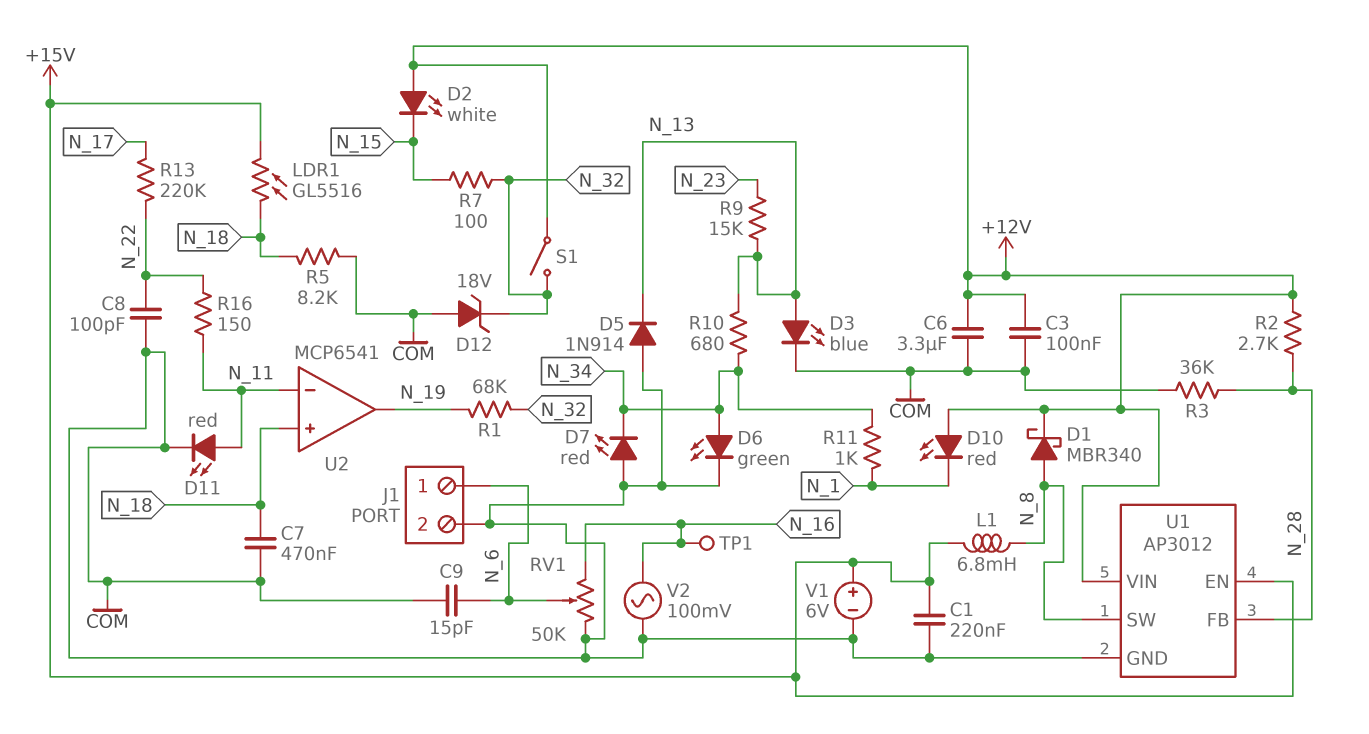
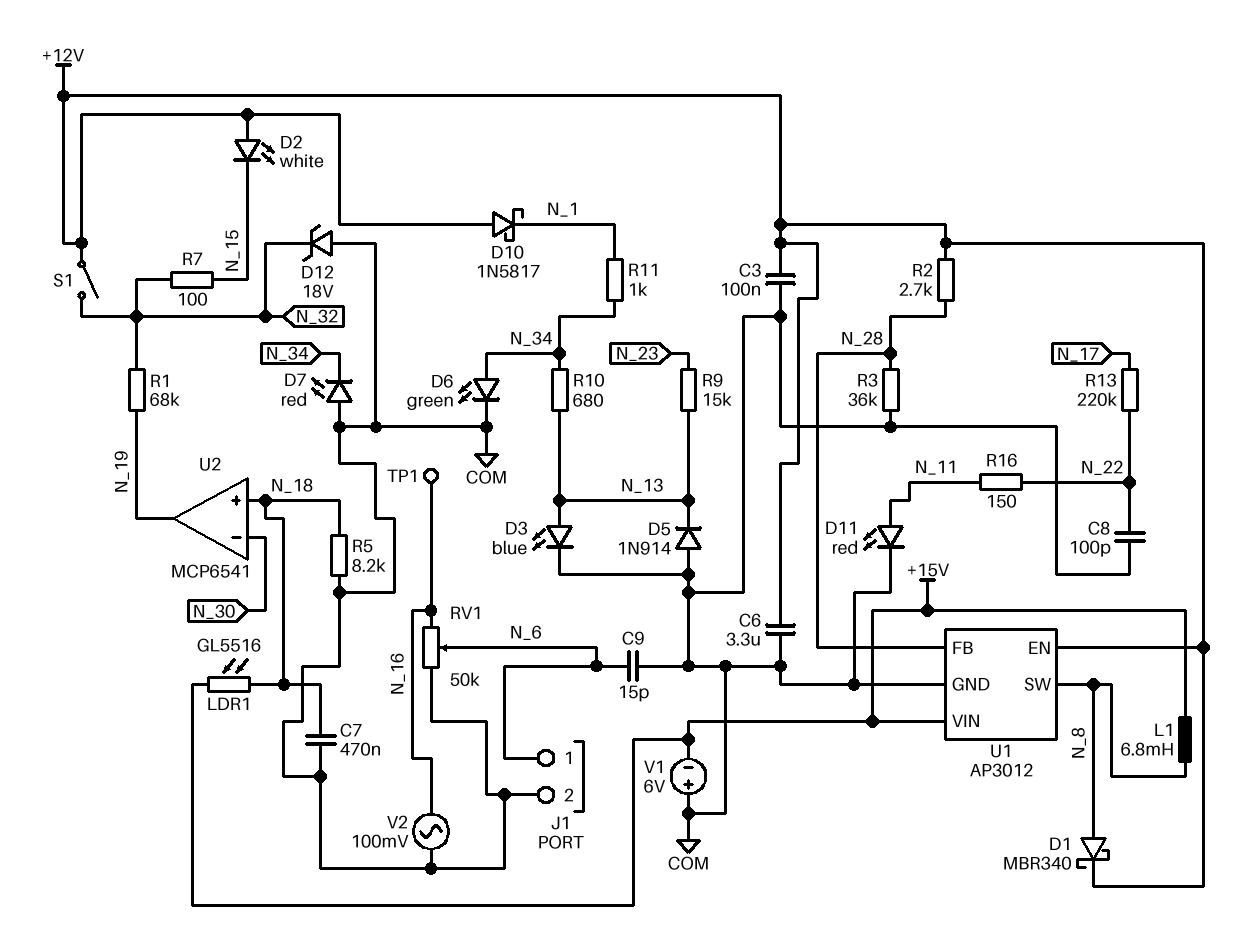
C1: 220nF (+15V, COM) -> none
D10: LED red (A +12V, K N_1) -> schottky 1N5817 (A +12V, K N_1)
U1 pin EN: +15V -> +12V
U1 pin VIN: +12V -> +15V
U2 pin in-: N_11 -> N_30
V1: 6V (plus +15V, minus COM) -> 6V (plus COM, minus +15V)

